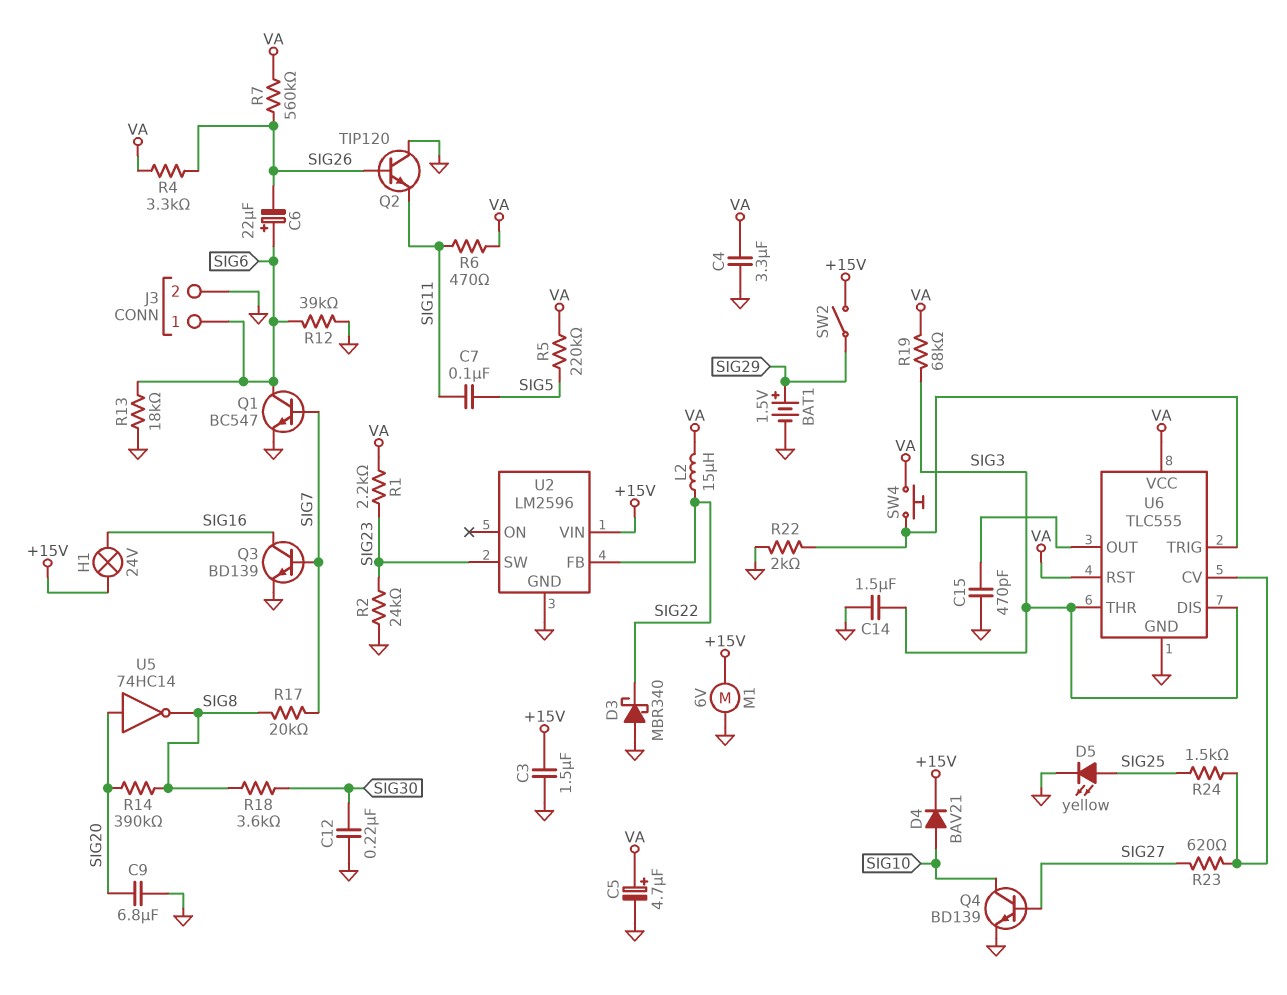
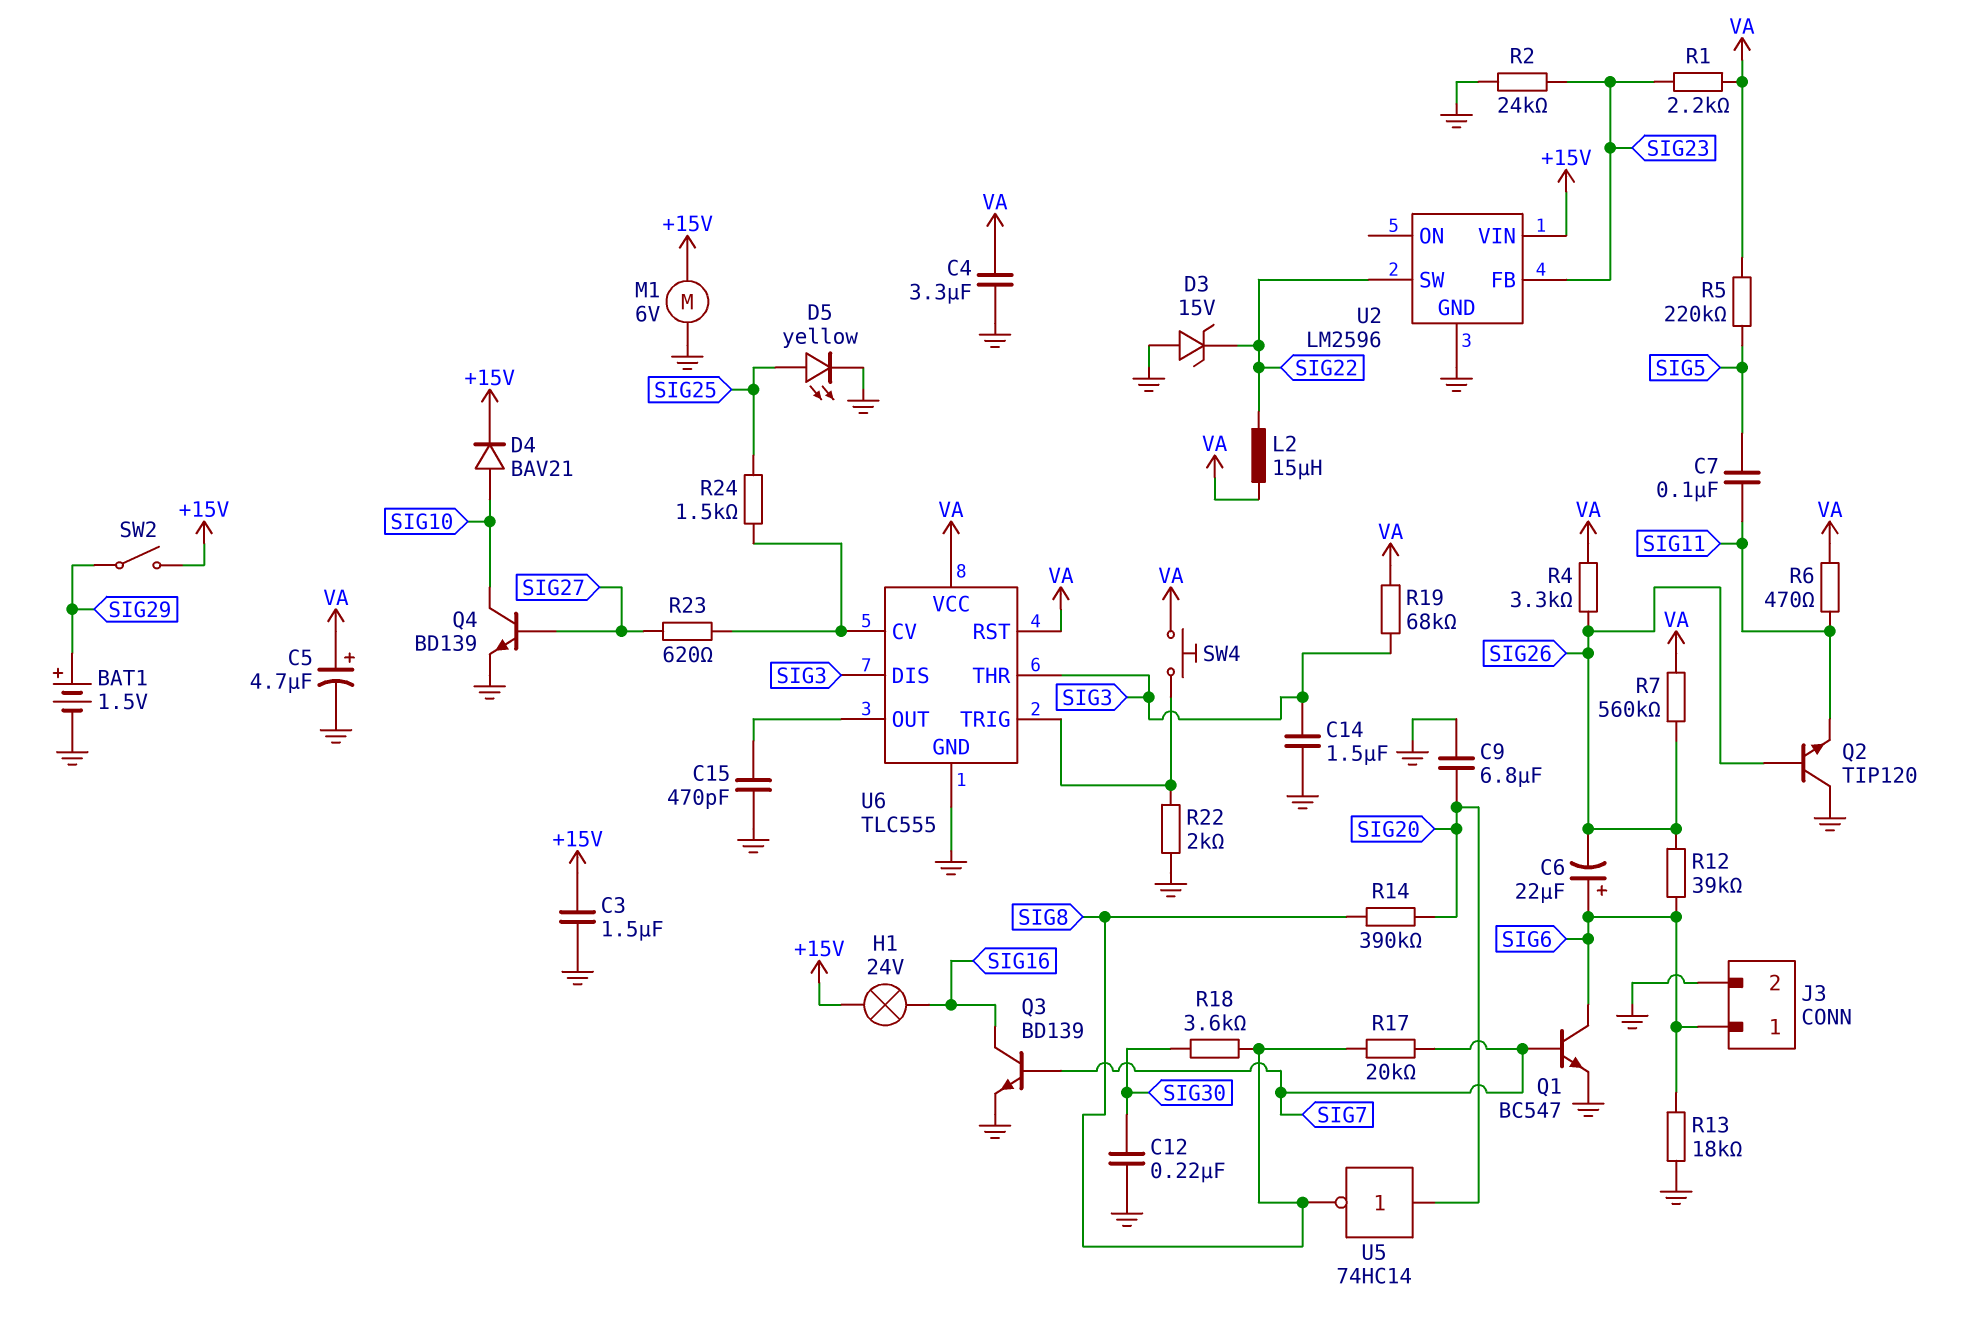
D3: schottky MBR340 (A GND, K SIG22) -> zener 15V (A GND, K SIG22)
R12: 39k (GND, SIG6) -> 39k (SIG6, SIG26)
U2 pin FB: SIG22 -> SIG23
U2 pin SW: SIG23 -> SIG22

